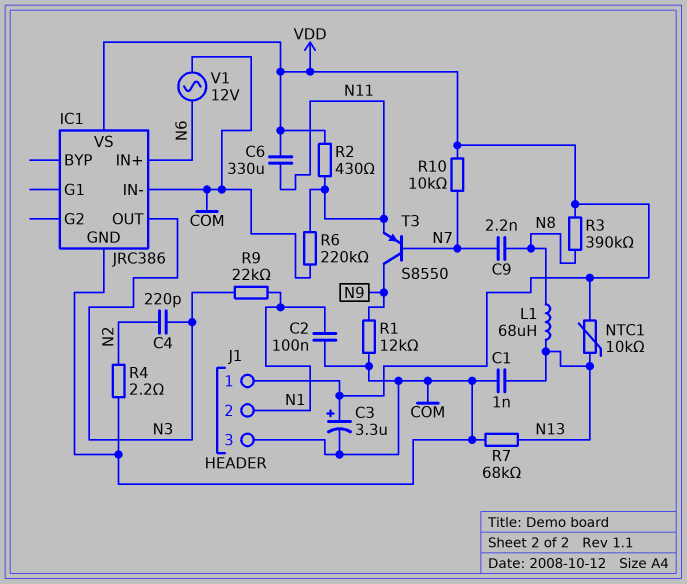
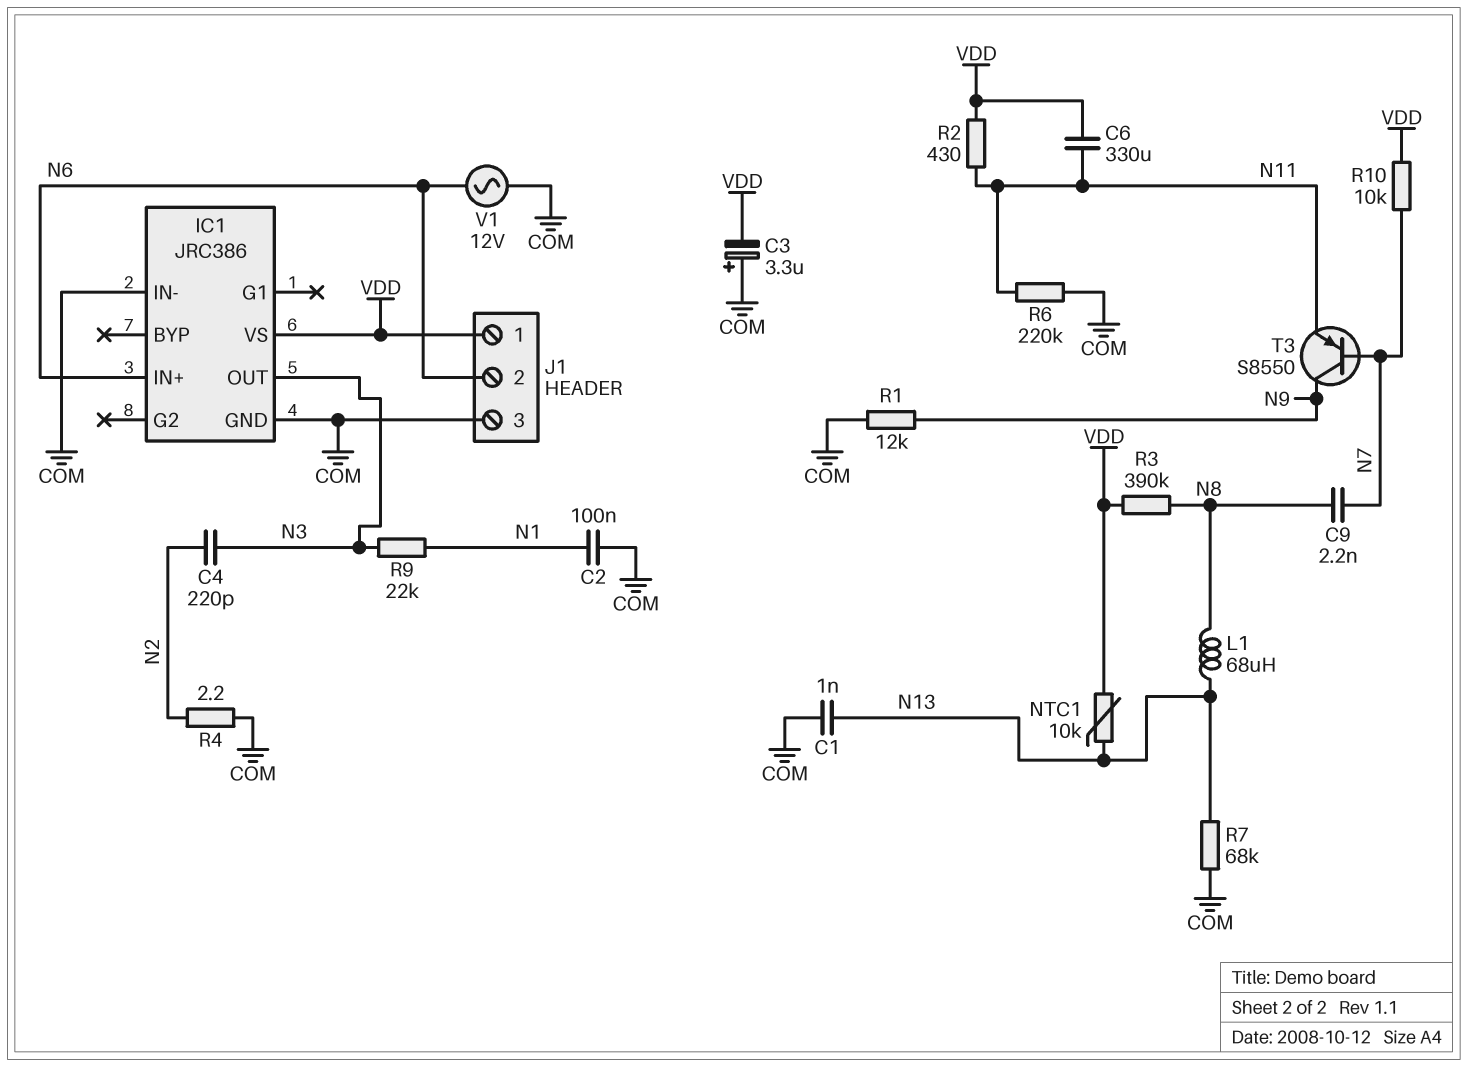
C3: 3.3uF (plus VDD, minus COM) -> 3.3uF (plus COM, minus VDD)
J1 pin 2: N1 -> N6

